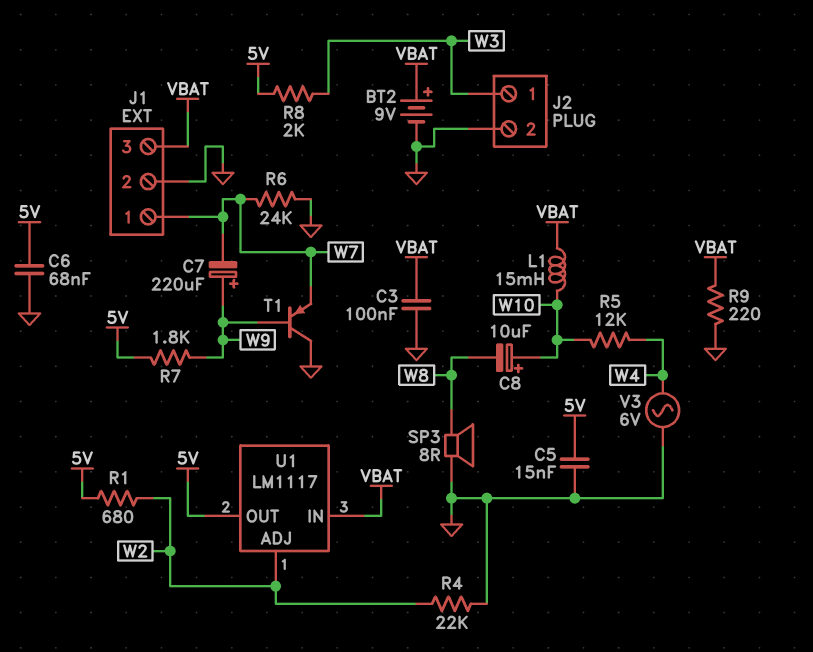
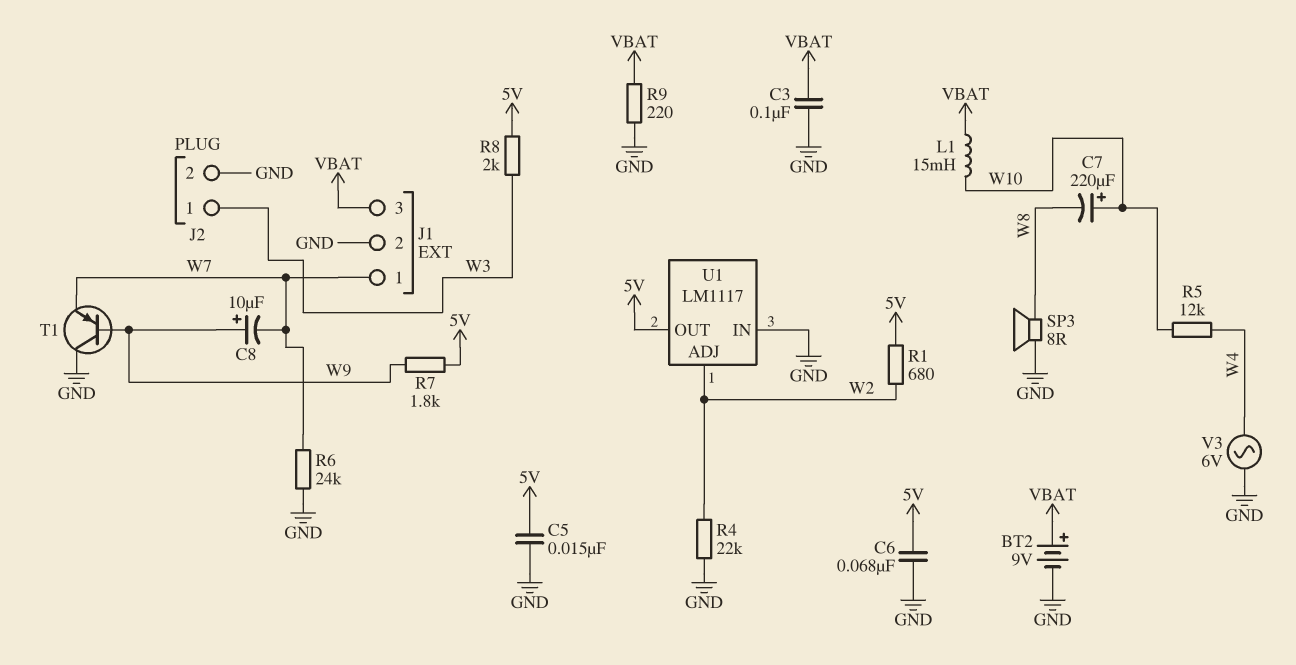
C7: 220uF (plus W9, minus W7) -> 220uF (plus W10, minus W8)
C8: 10uF (plus W10, minus W8) -> 10uF (plus W9, minus W7)
U1 pin IN: VBAT -> GND

